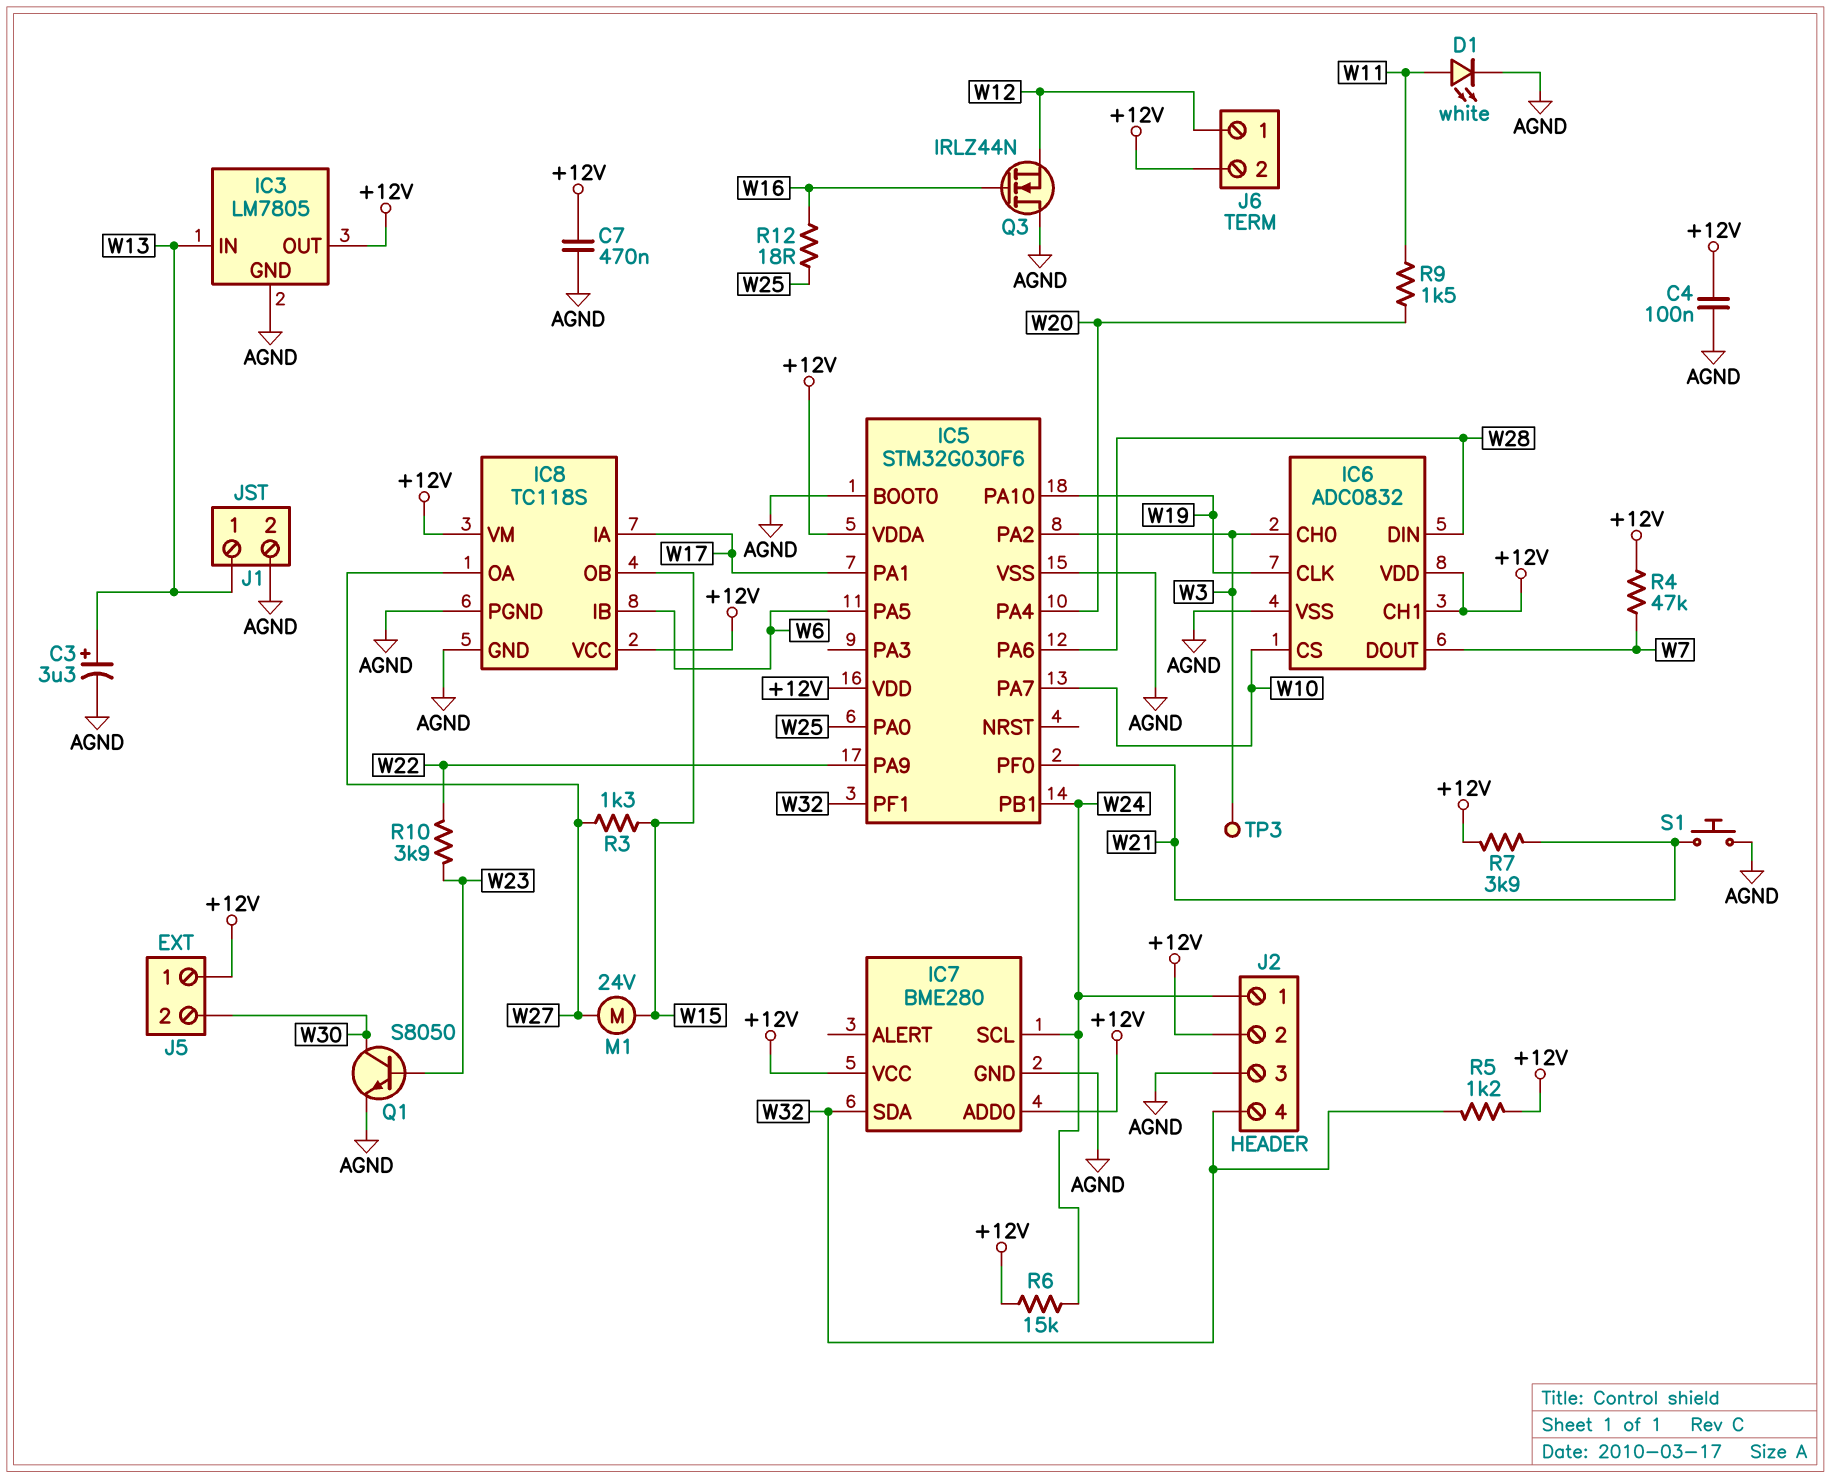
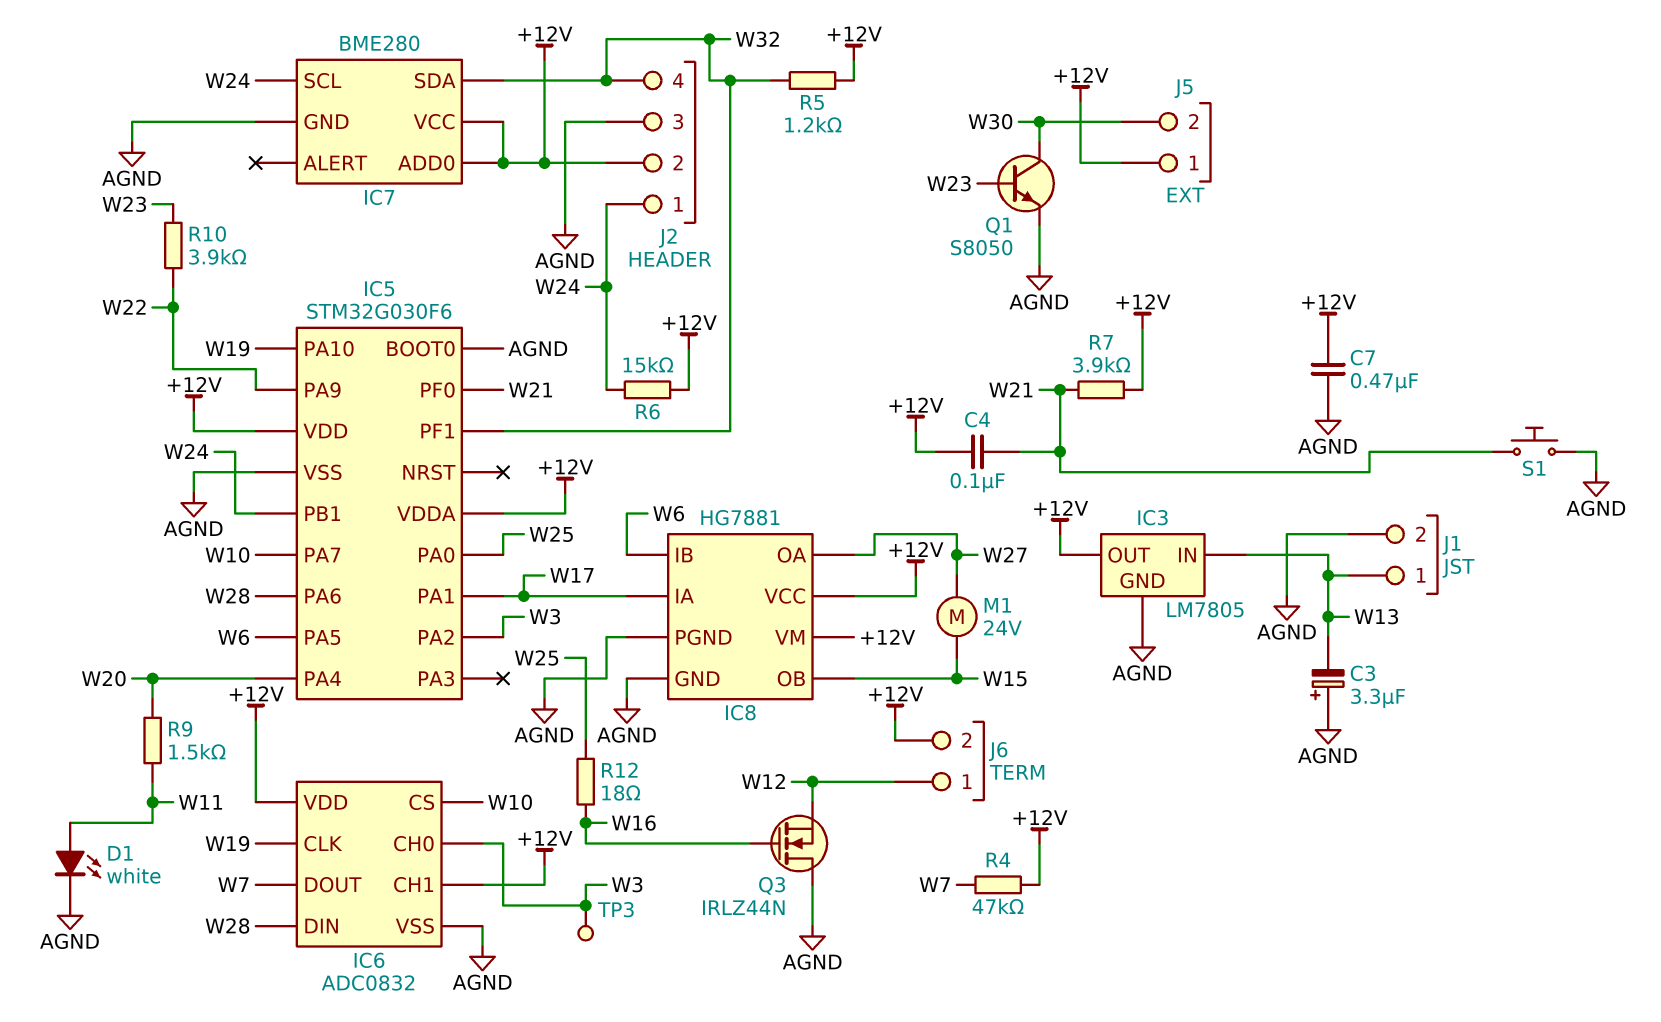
C3: 3.3uF (plus W13, minus AGND) -> 3.3uF (plus AGND, minus W13)
C4: 100nF (+12V, AGND) -> 100nF (+12V, W21)
IC8: TC118S -> HG7881
R3: 1.3k (W15, W27) -> none

